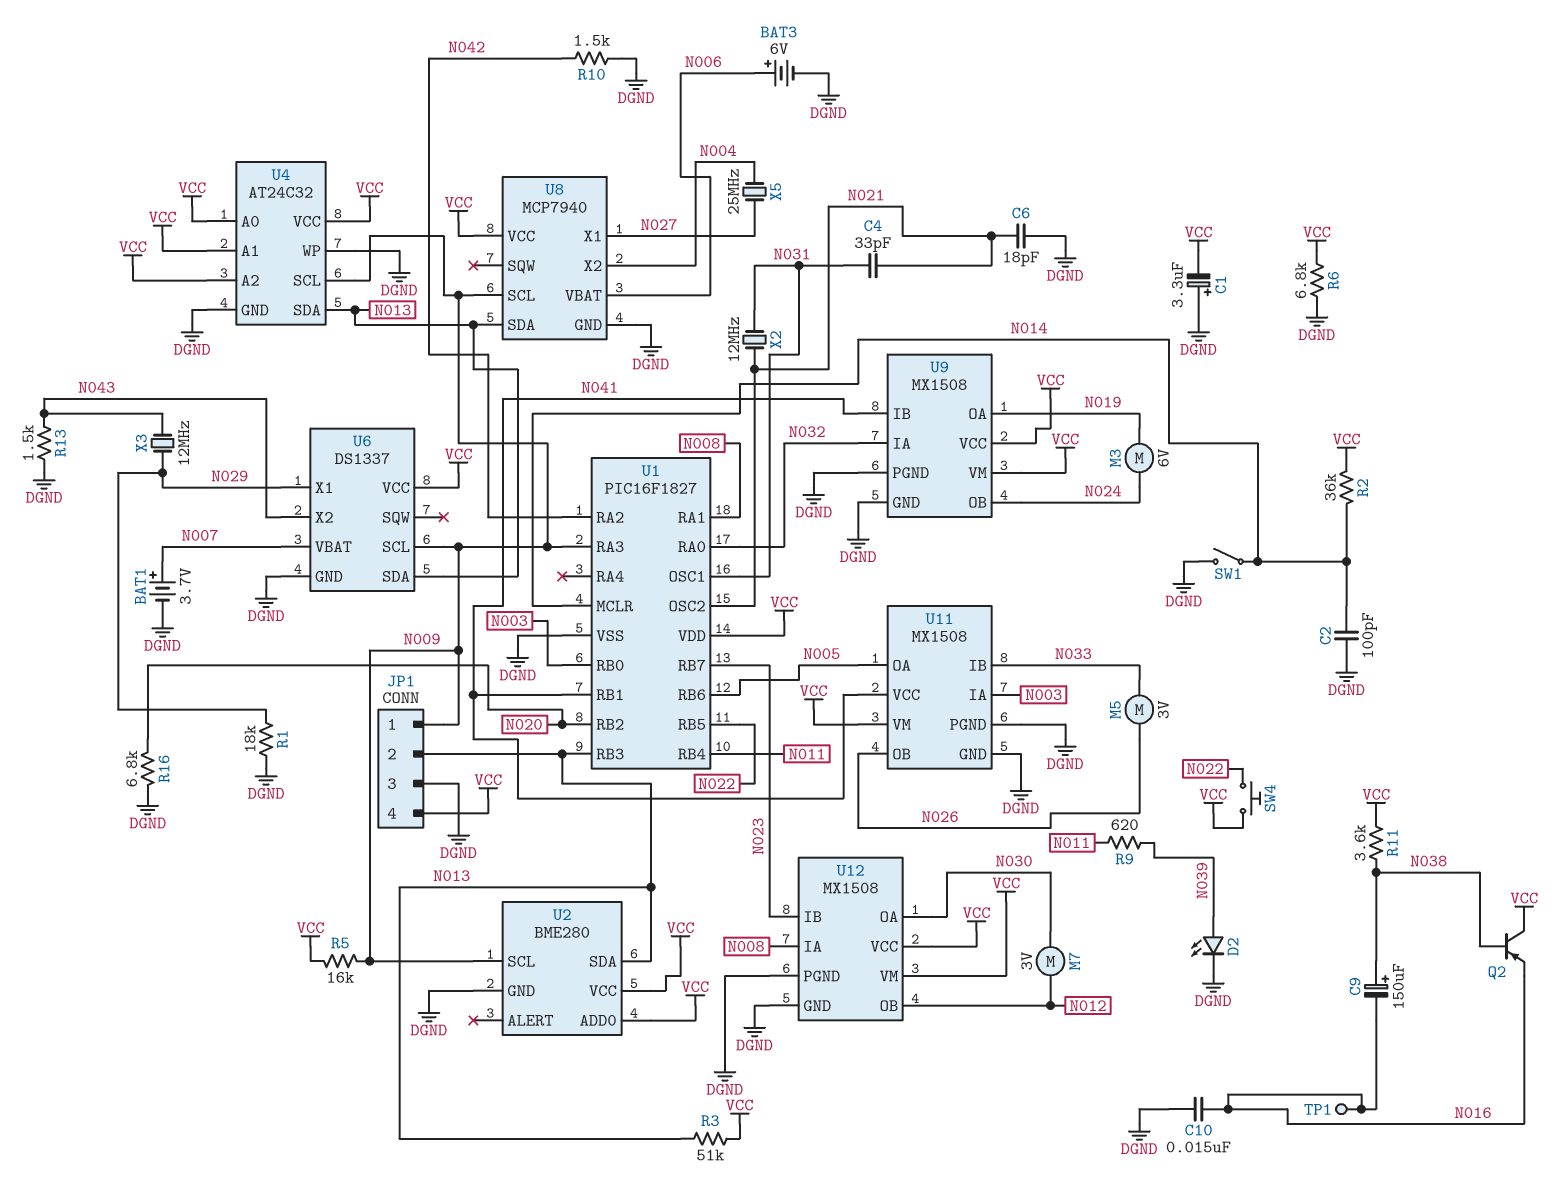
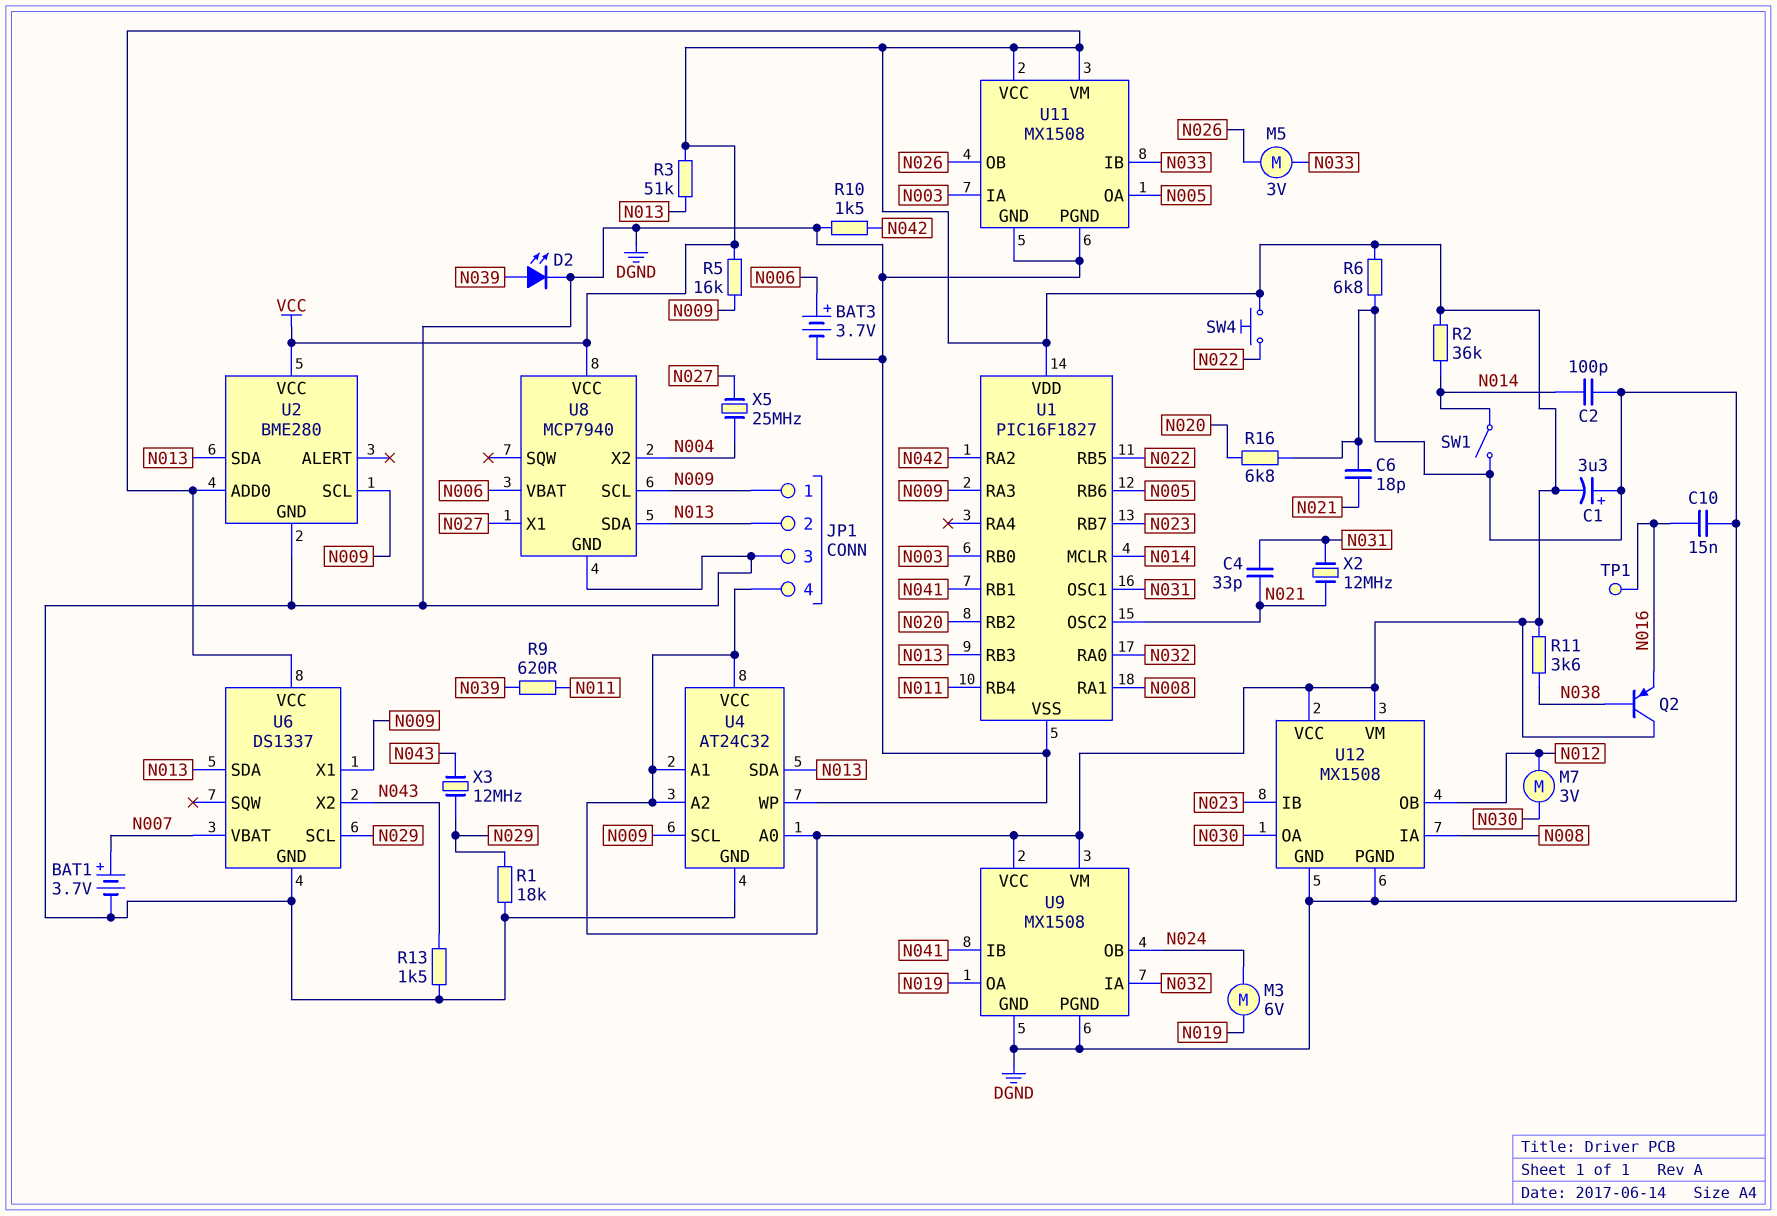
BAT3: 6V (plus N006, minus DGND) -> 3.7V (plus N006, minus DGND)
C9: 150uF (plus N038, minus N016) -> none
U6 pin SCL: N009 -> N029
U6 pin X1: N029 -> N009
U11 pin VCC: N041 -> VCC

